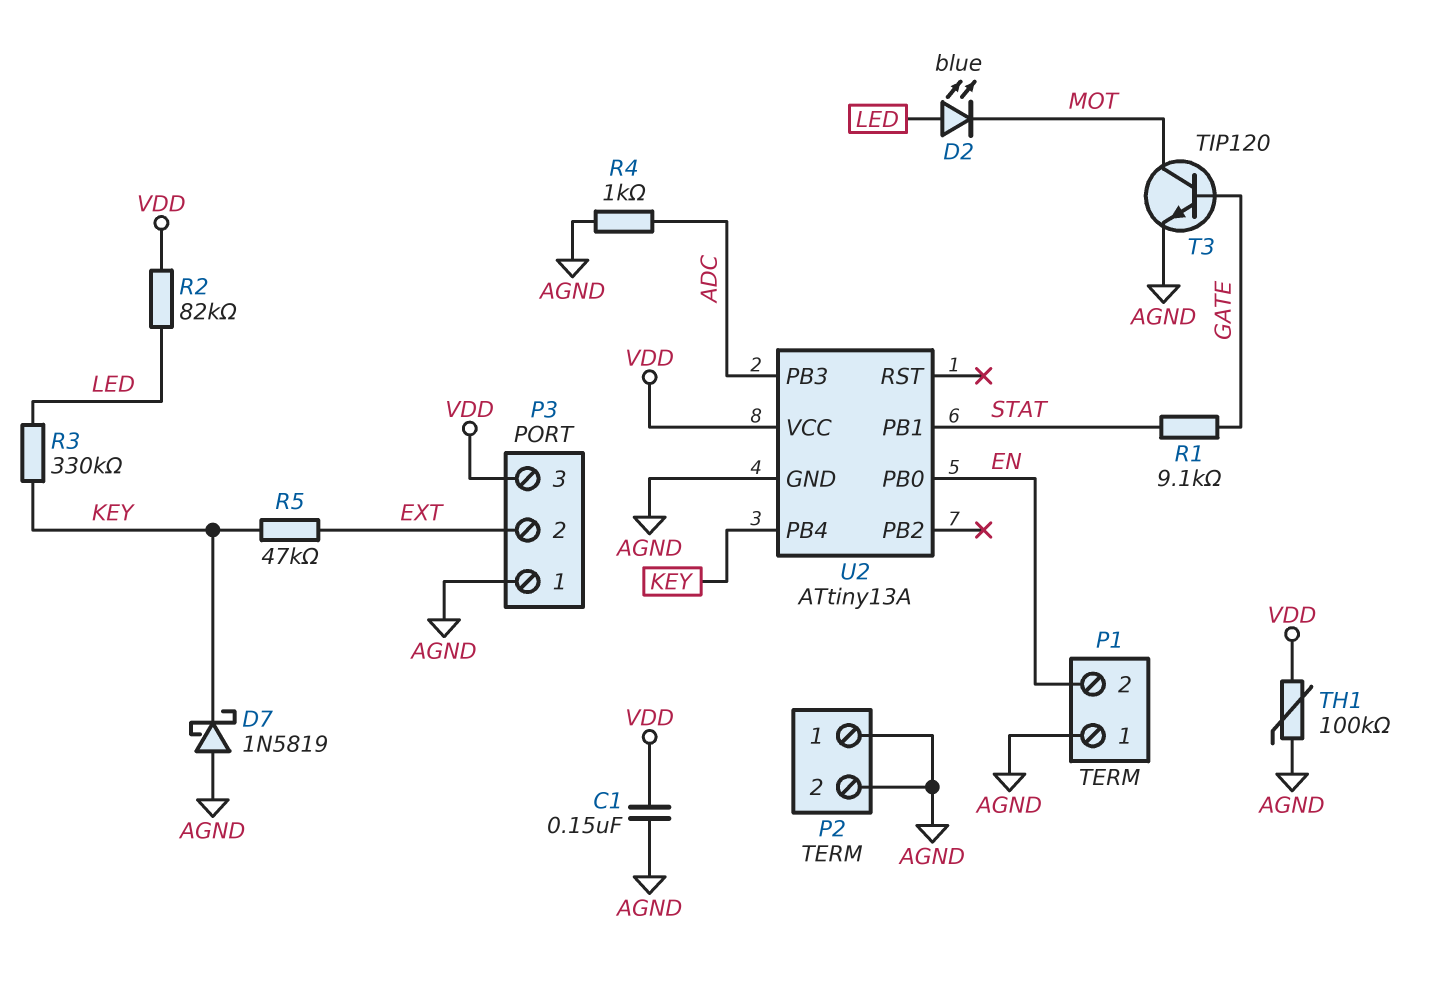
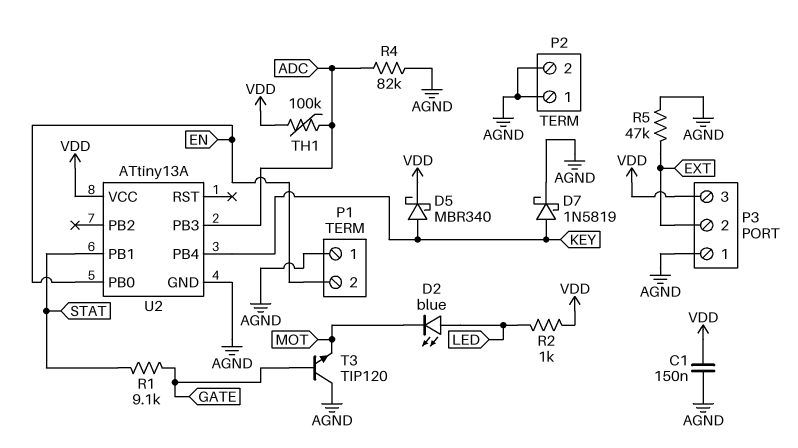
D5: none -> schottky MBR340 (A KEY, K VDD)
D7: schottky 1N5819 (A AGND, K KEY) -> schottky 1N5819 (A KEY, K AGND)
R2: 82k (LED, VDD) -> 1k (LED, VDD)
R3: 330k (KEY, LED) -> none
R4: 1k (ADC, AGND) -> 82k (ADC, AGND)
R5: 47k (EXT, KEY) -> 47k (AGND, EXT)
T3: NPN TIP120 (B GATE, C MOT, E AGND) -> NPN TIP120 (B GATE, C AGND, E MOT)
TH1: 100k (AGND, VDD) -> 100k (ADC, VDD)

